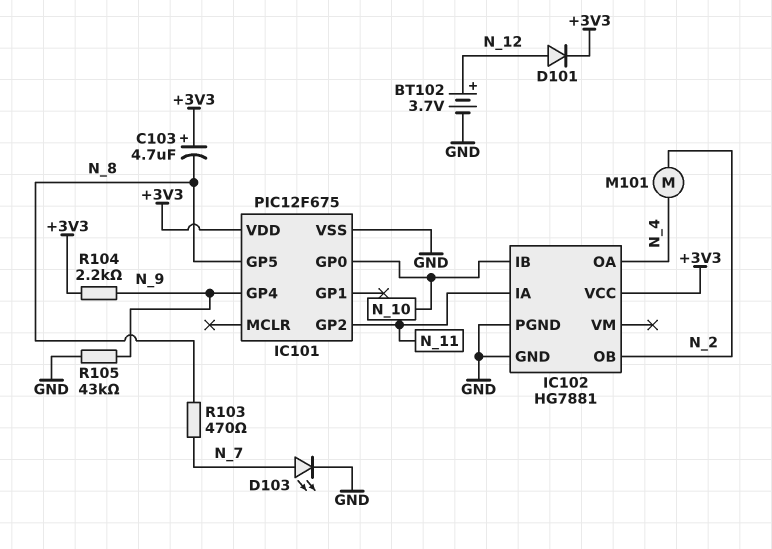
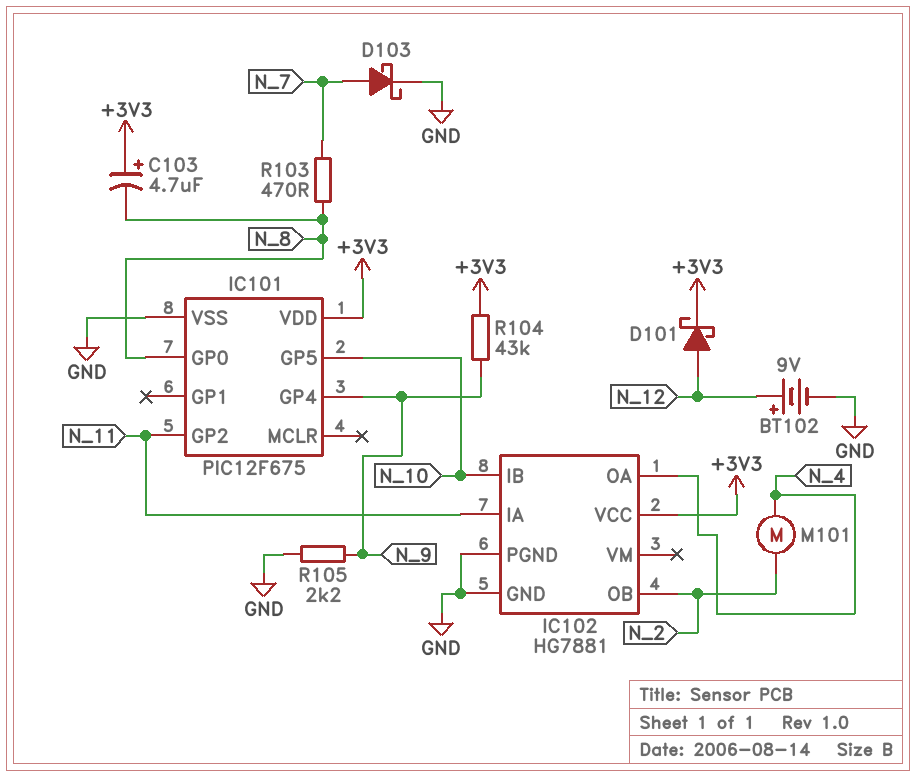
BT102: 3.7V (plus N_12, minus GND) -> 9V (plus N_12, minus GND)
D101: diode (A N_12, K +3V3) -> schottky (A N_12, K +3V3)
D103: LED (A N_7, K GND) -> schottky (A N_7, K GND)
IC101 pin GP0: N_10 -> N_8
IC101 pin GP5: N_8 -> N_10
R104: 2.2k (+3V3, N_9) -> 43k (+3V3, N_9)
R105: 43k (GND, N_9) -> 2.2k (GND, N_9)

